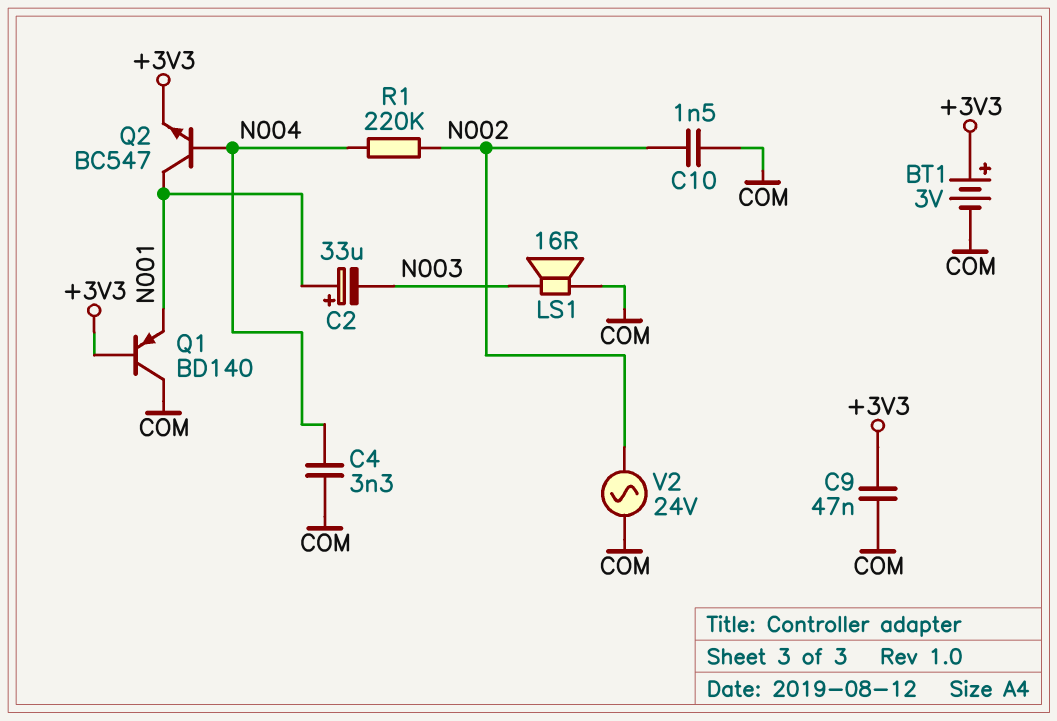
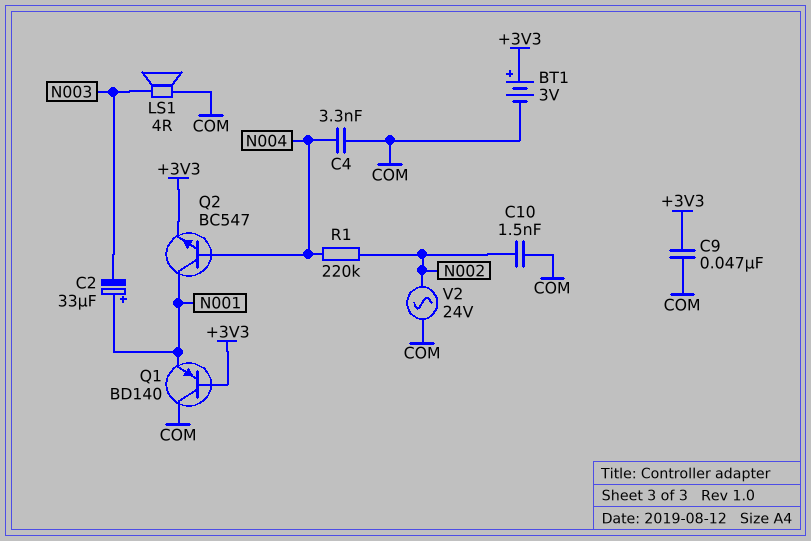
LS1: speaker 16R (COM, N003) -> speaker 4R (COM, N003)

